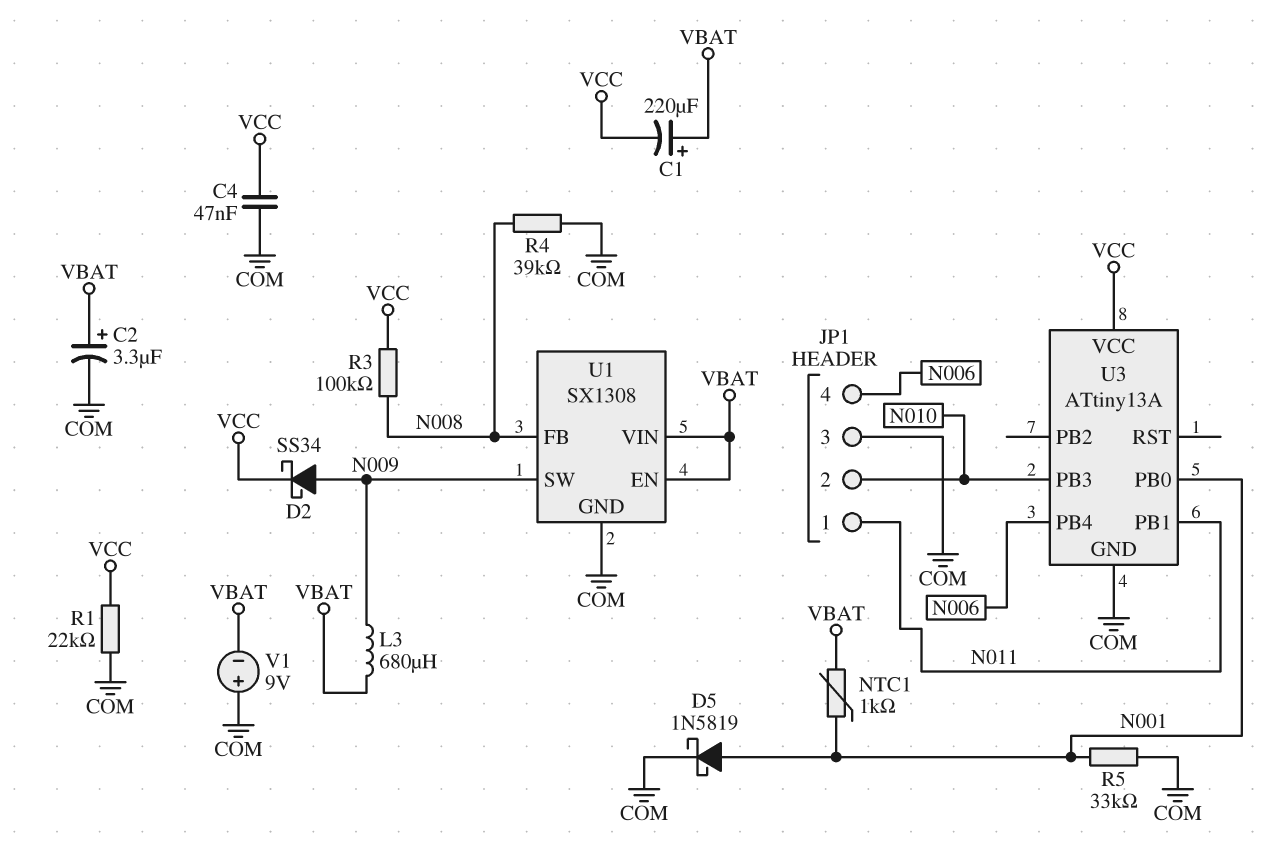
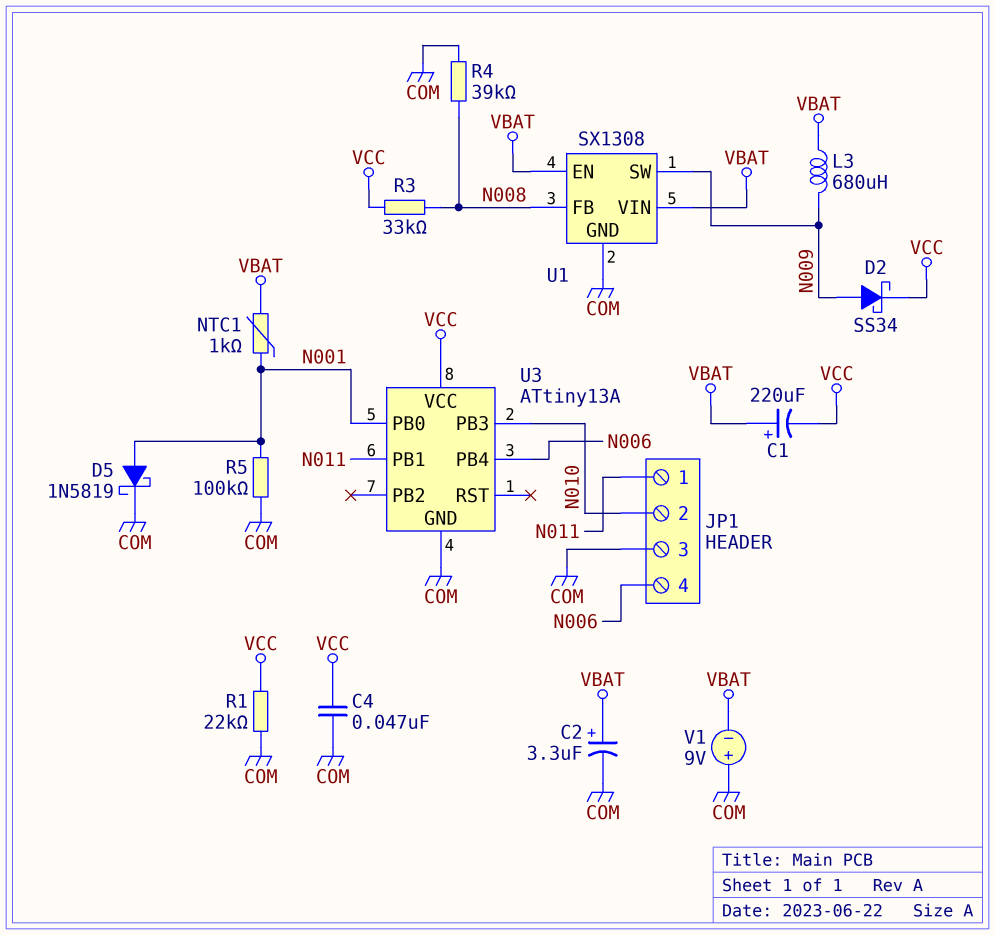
R3: 100k (N008, VCC) -> 33k (N008, VCC)
R5: 33k (COM, N001) -> 100k (COM, N001)

